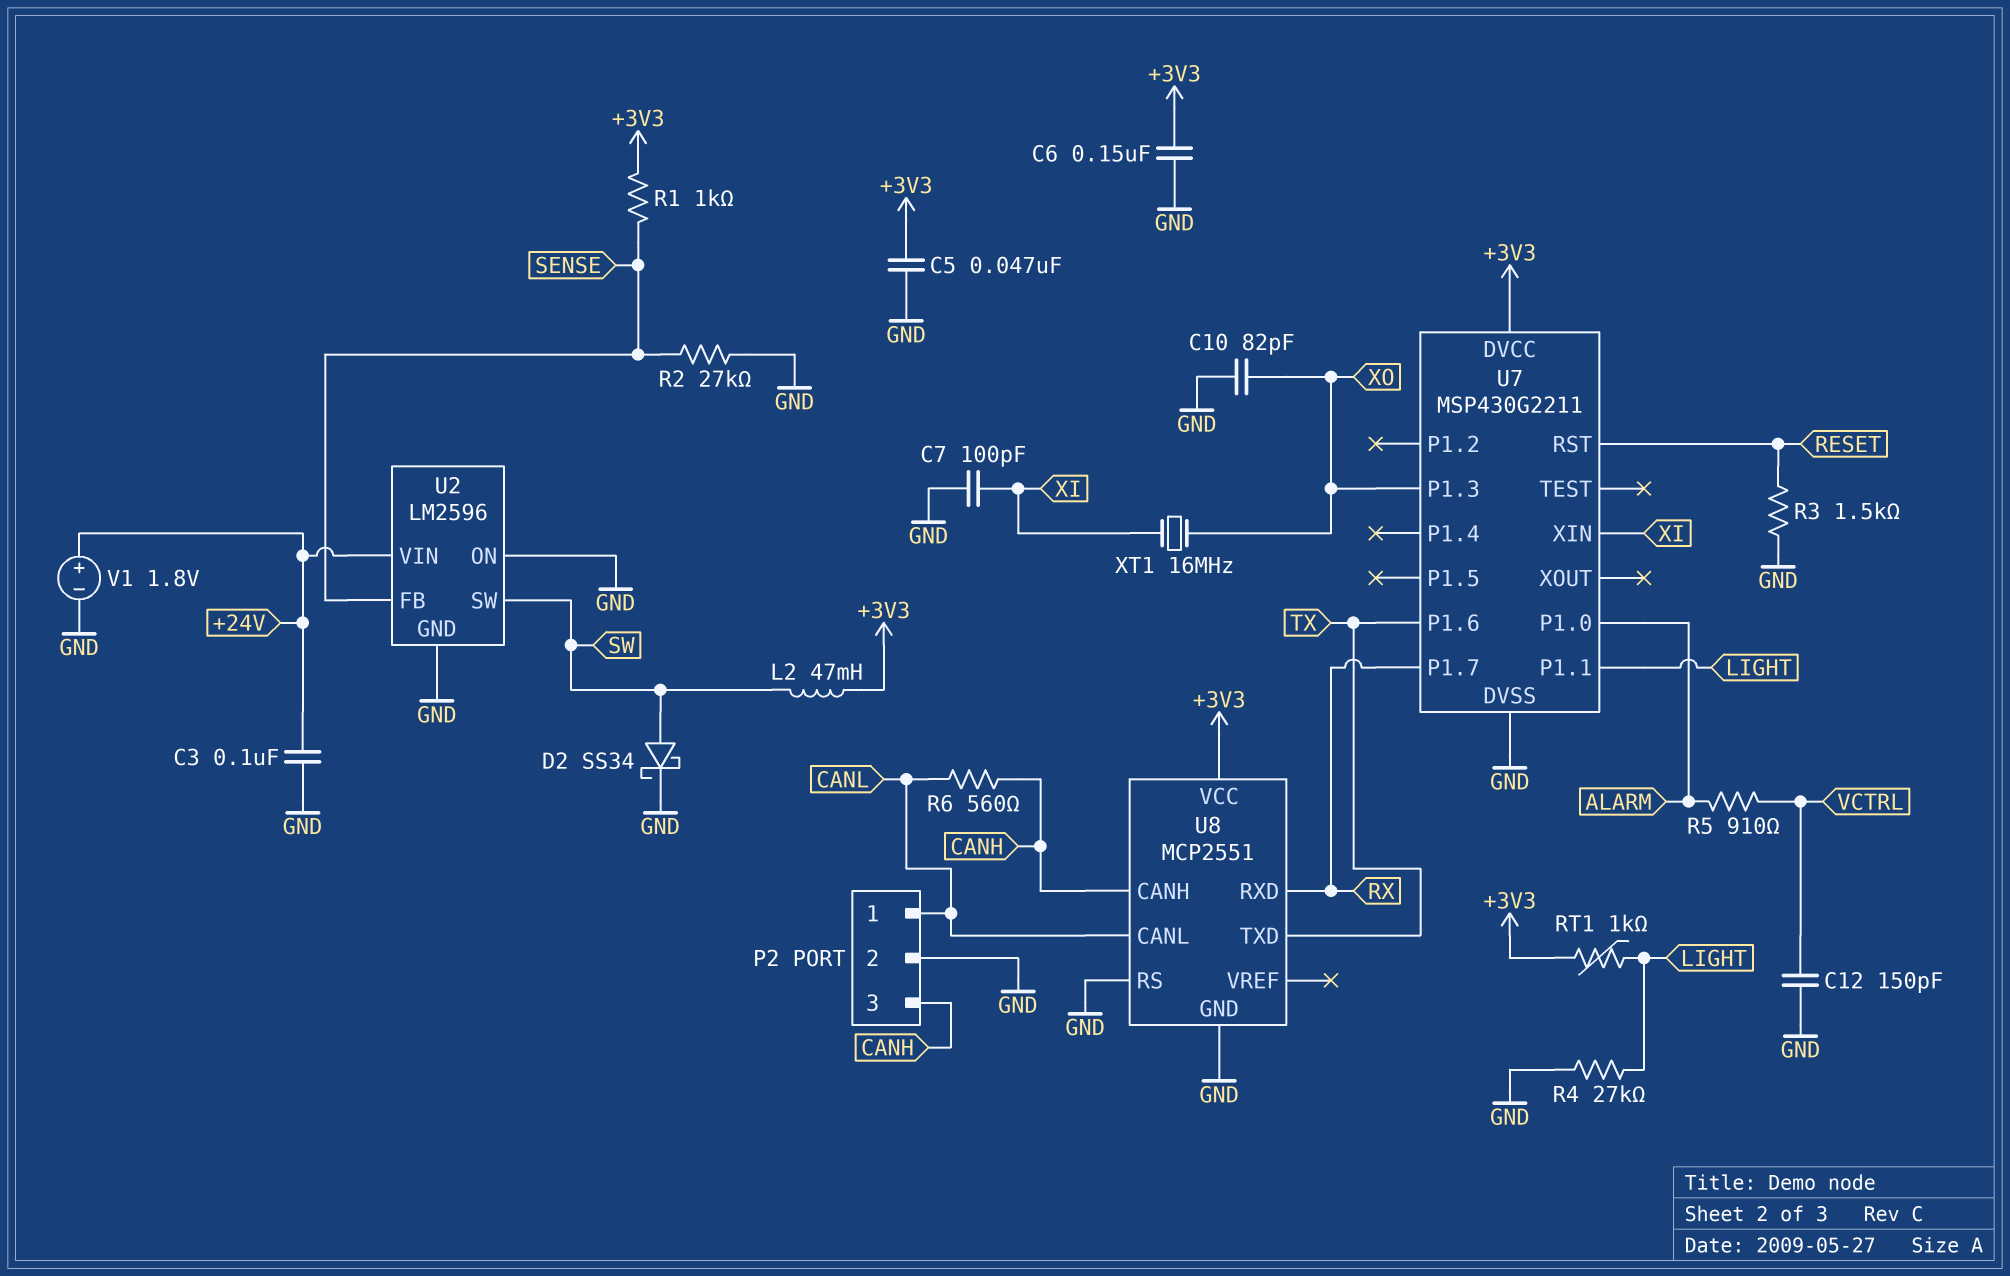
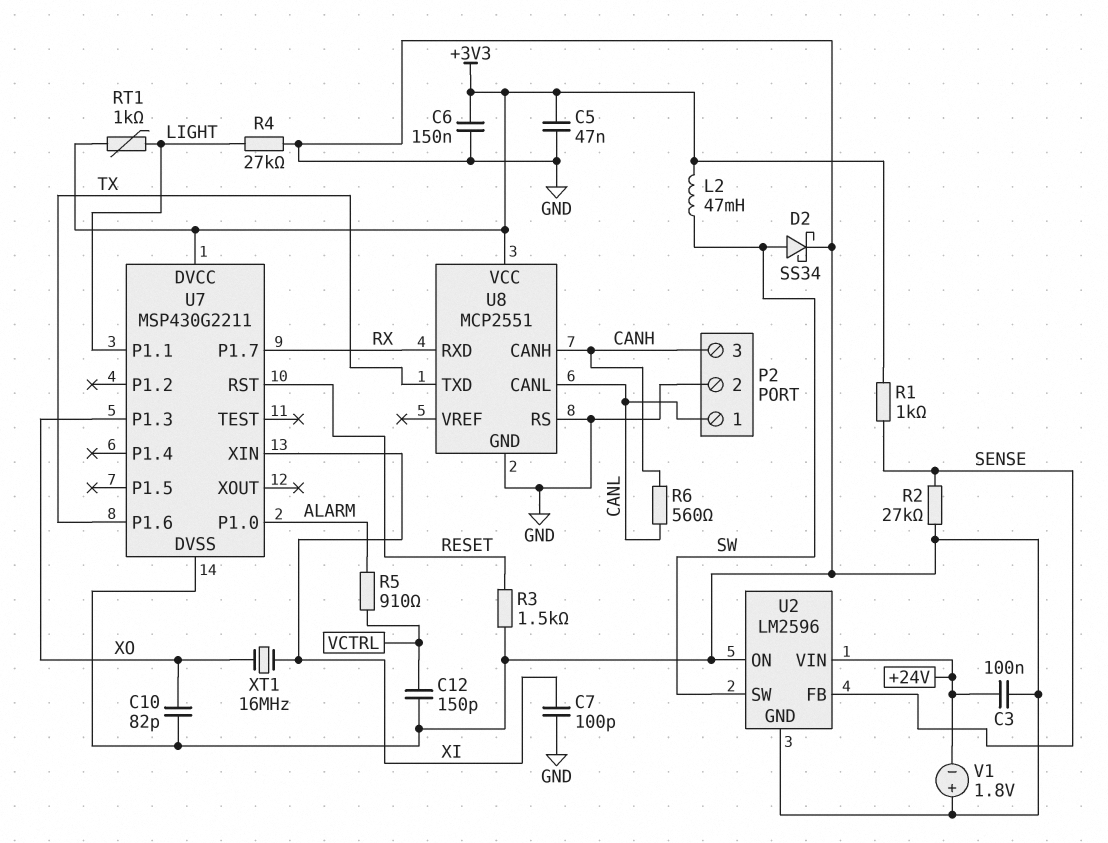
V1: 1.8V (plus +24V, minus GND) -> 1.8V (plus GND, minus +24V)

